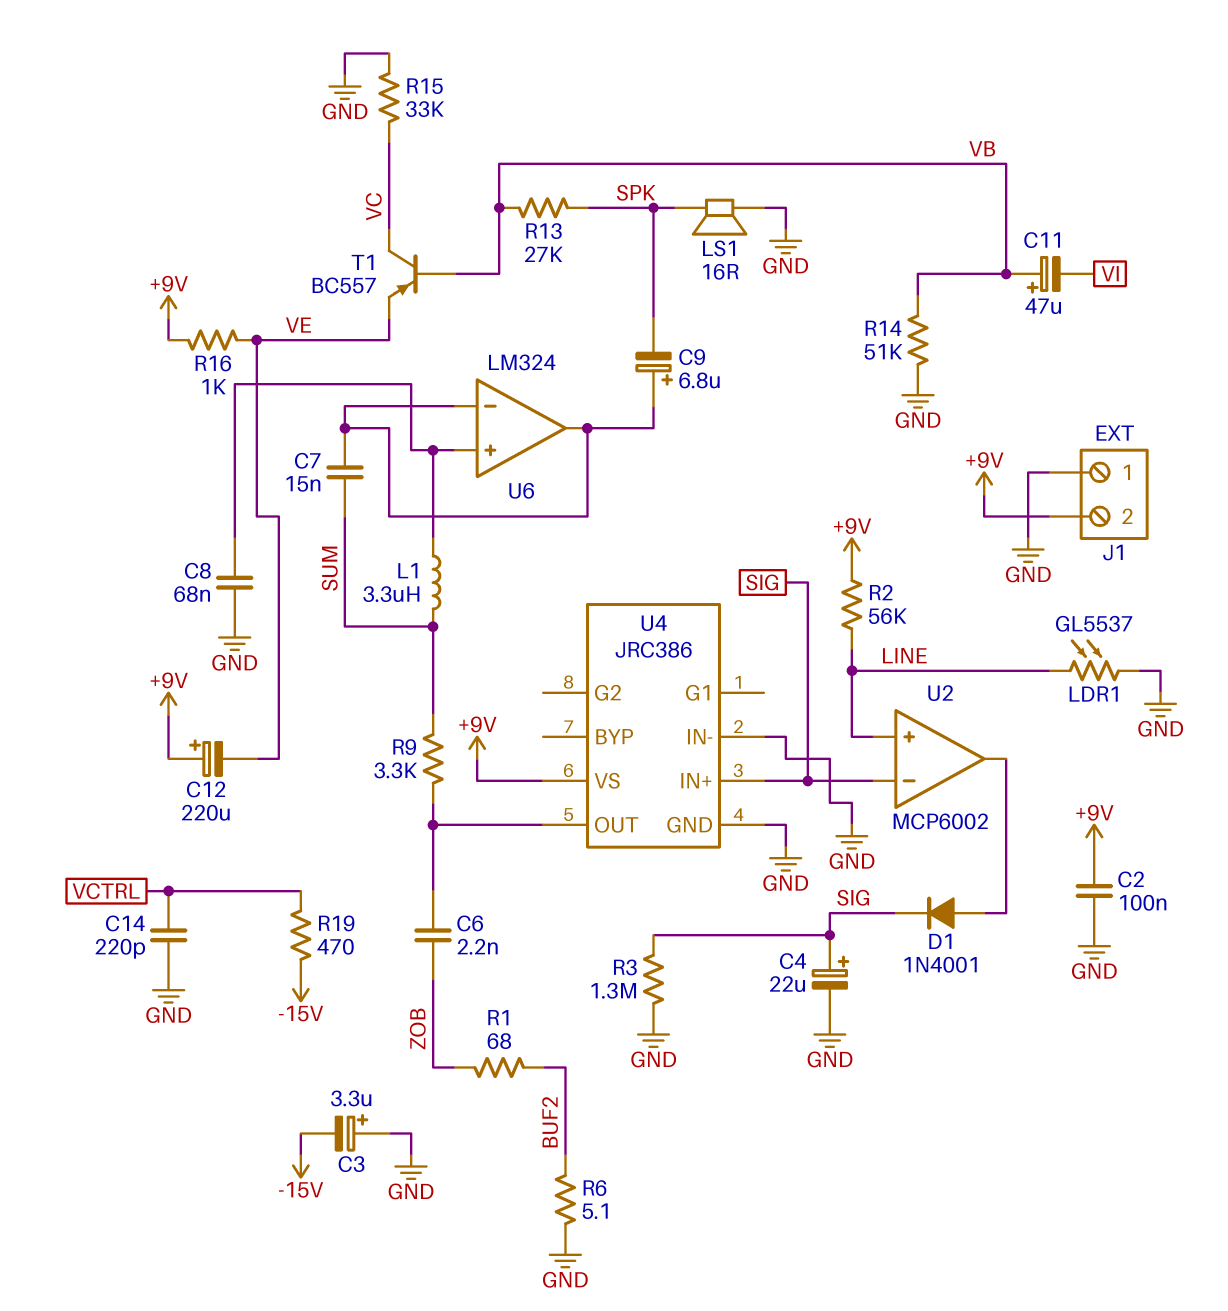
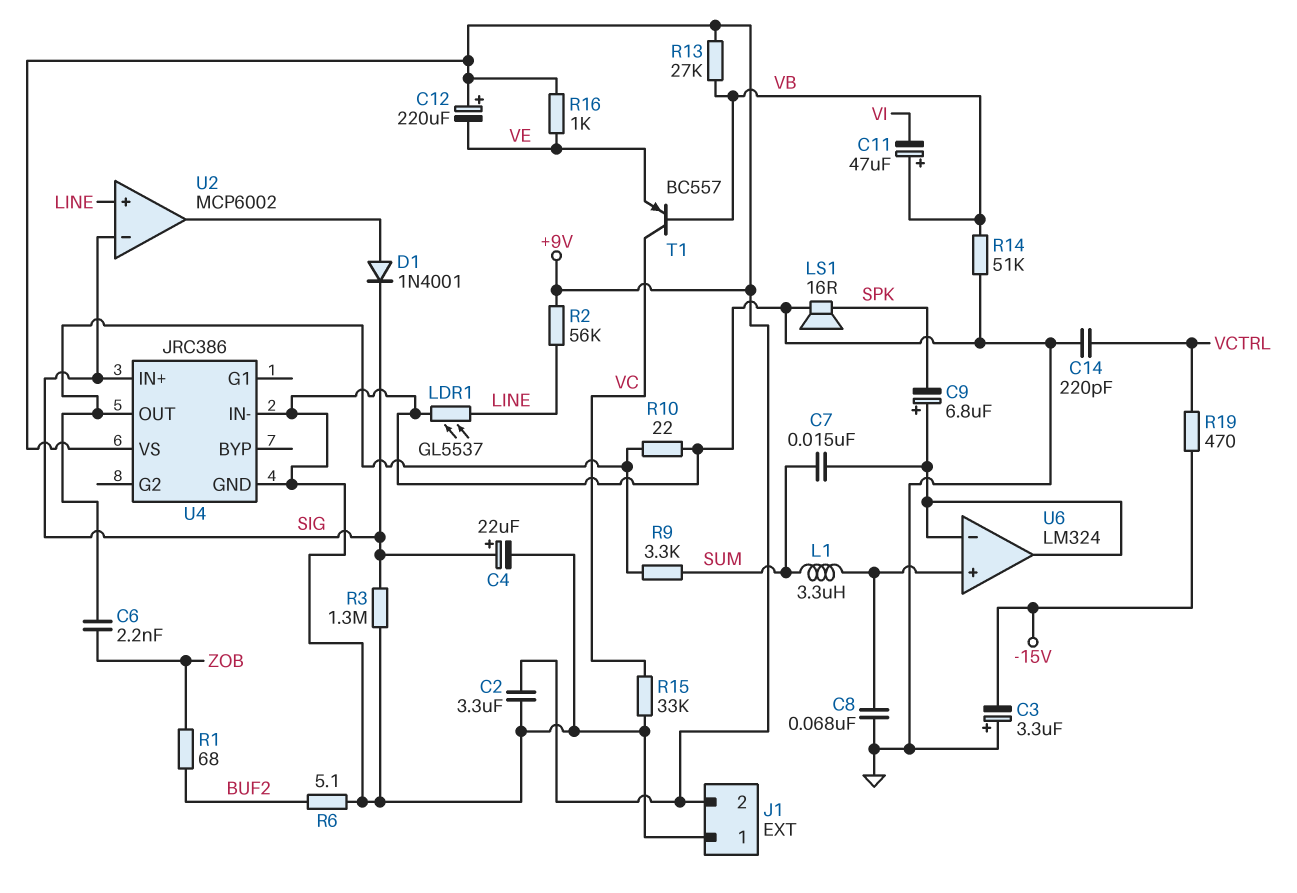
C2: 100nF (+9V, GND) -> 3.3uF (+9V, GND)
R10: none -> 22 (GND, U4/OUT)
R13: 27k (SPK, VB) -> 27k (+9V, VB)

